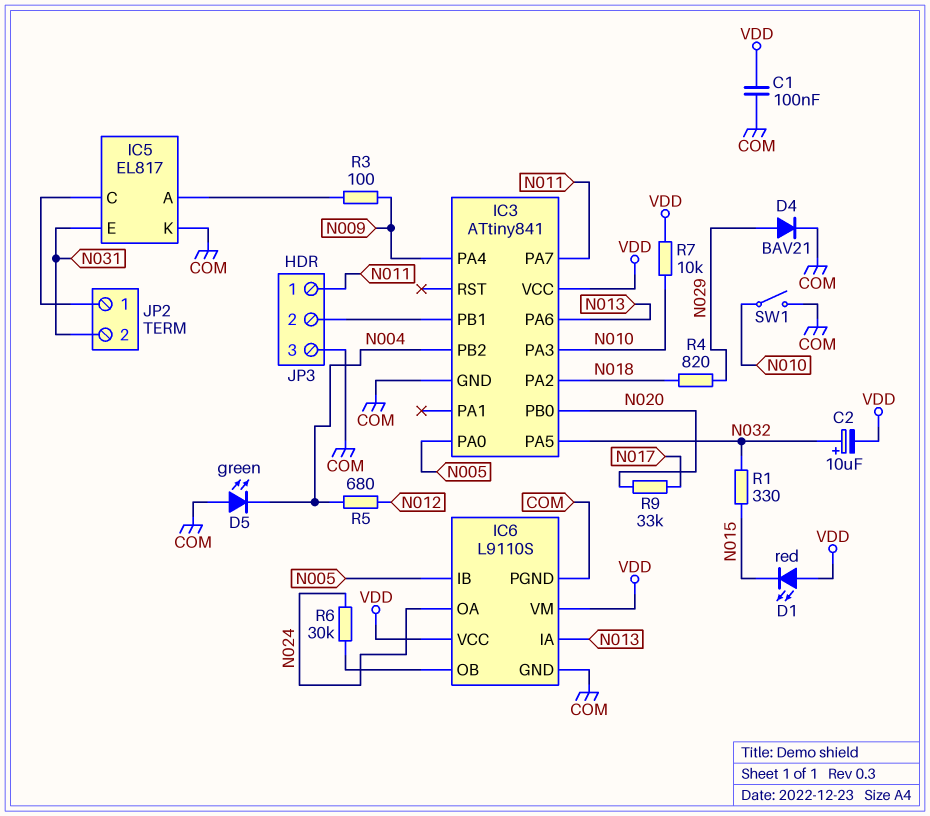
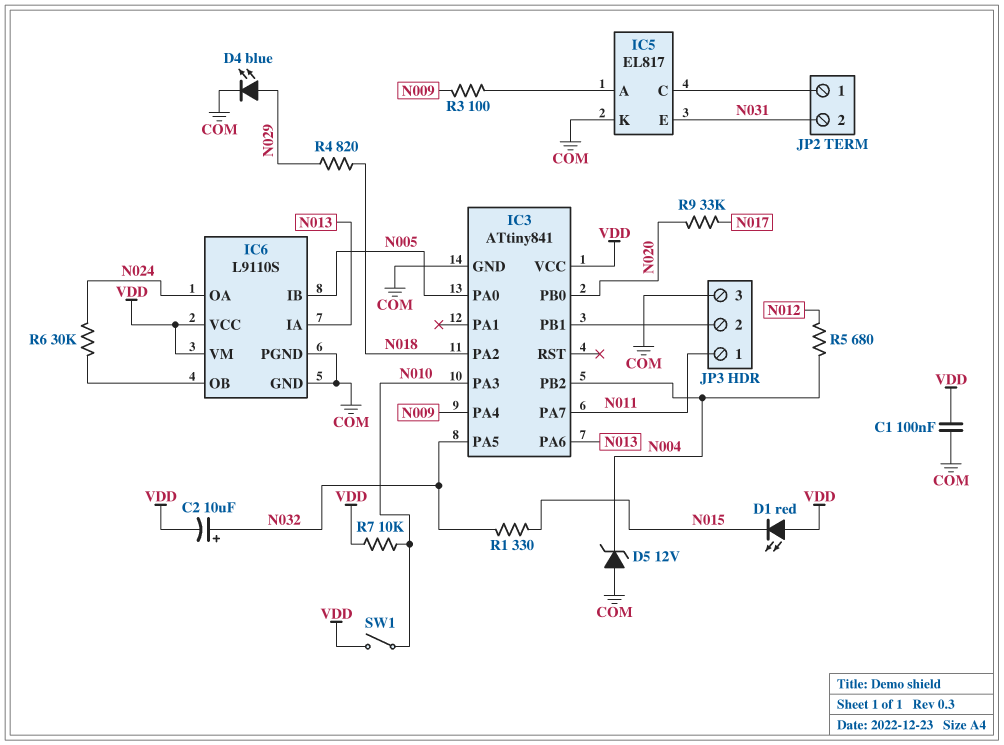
D4: diode BAV21 (A N029, K COM) -> LED blue (A N029, K COM)
D5: LED green (A COM, K N004) -> zener 12V (A COM, K N004)
SW1: switch (COM, N010) -> switch (N010, VDD)

